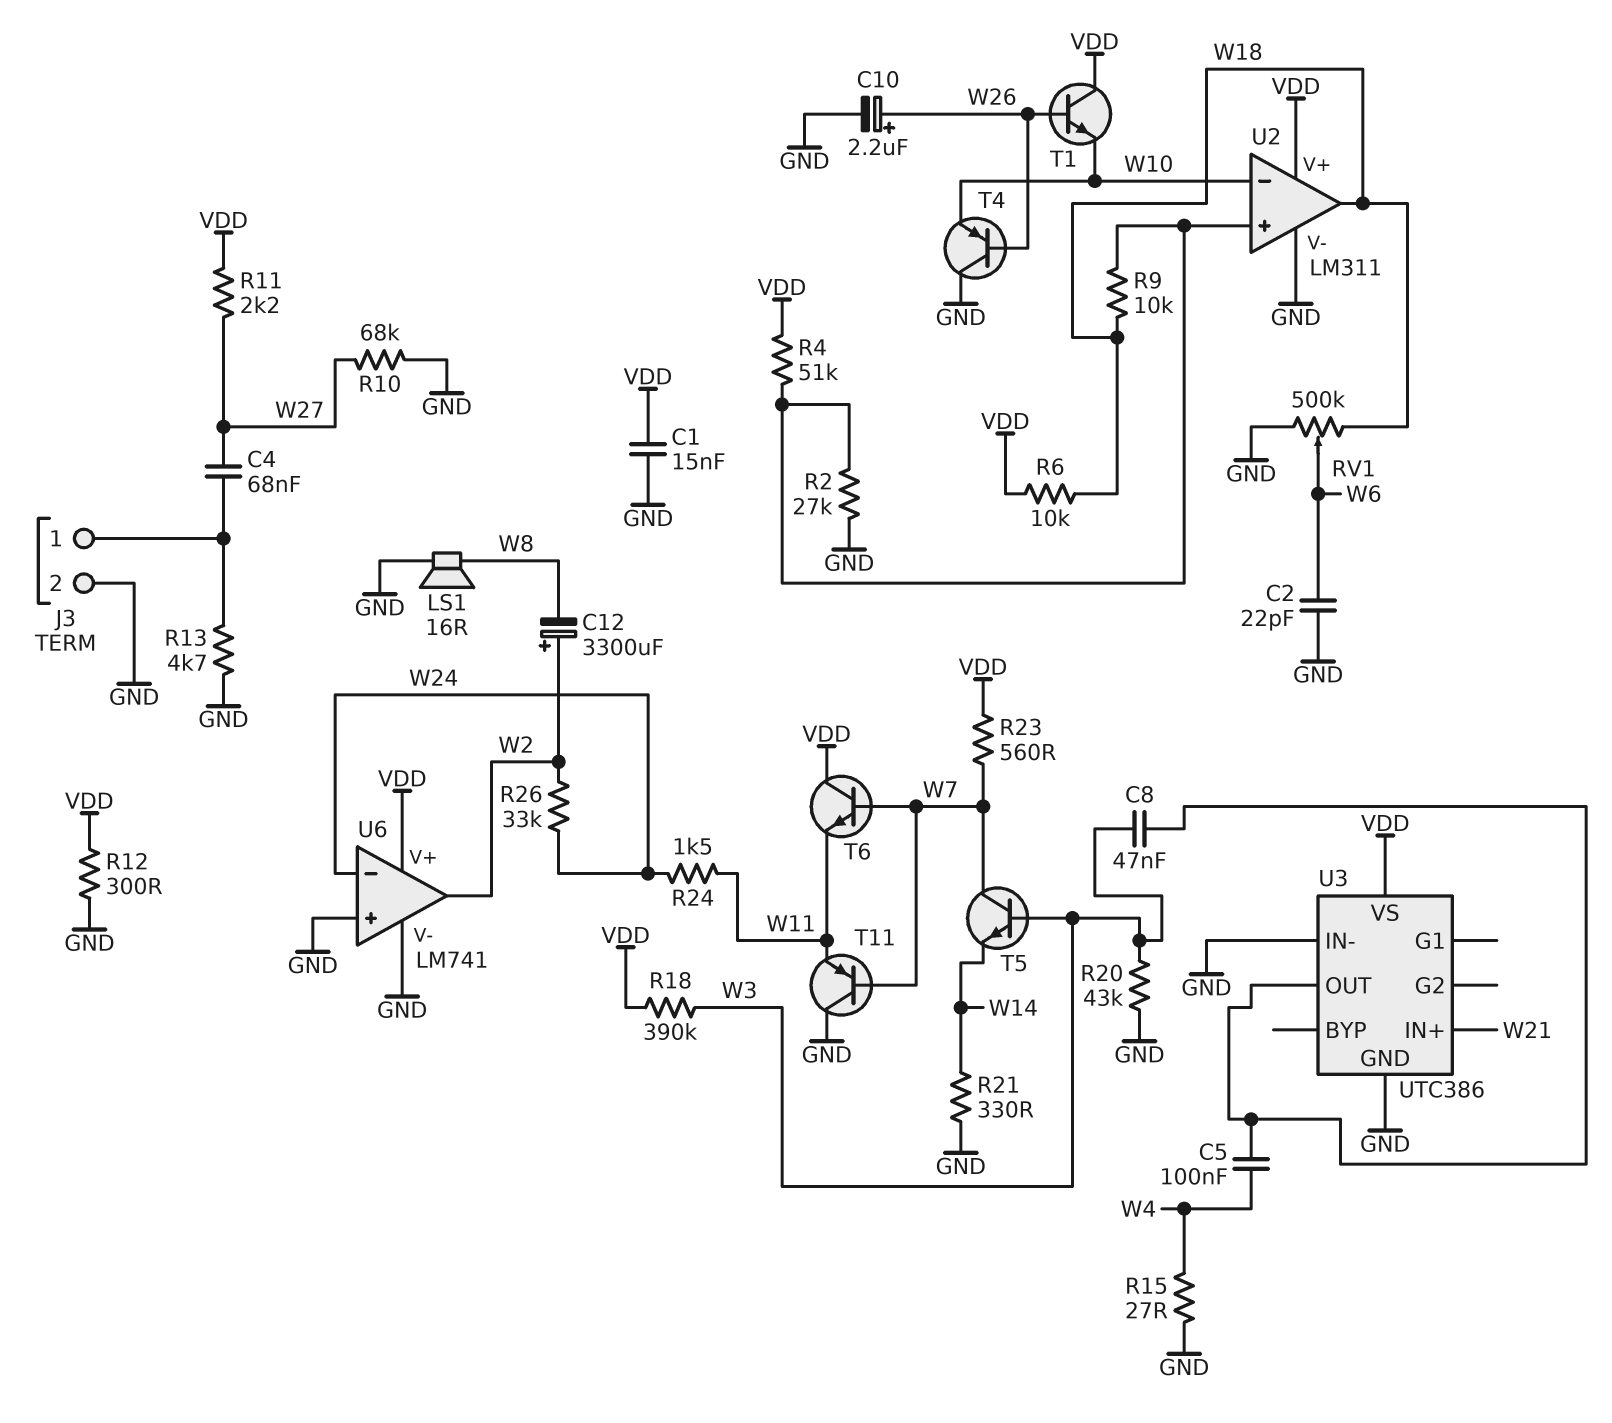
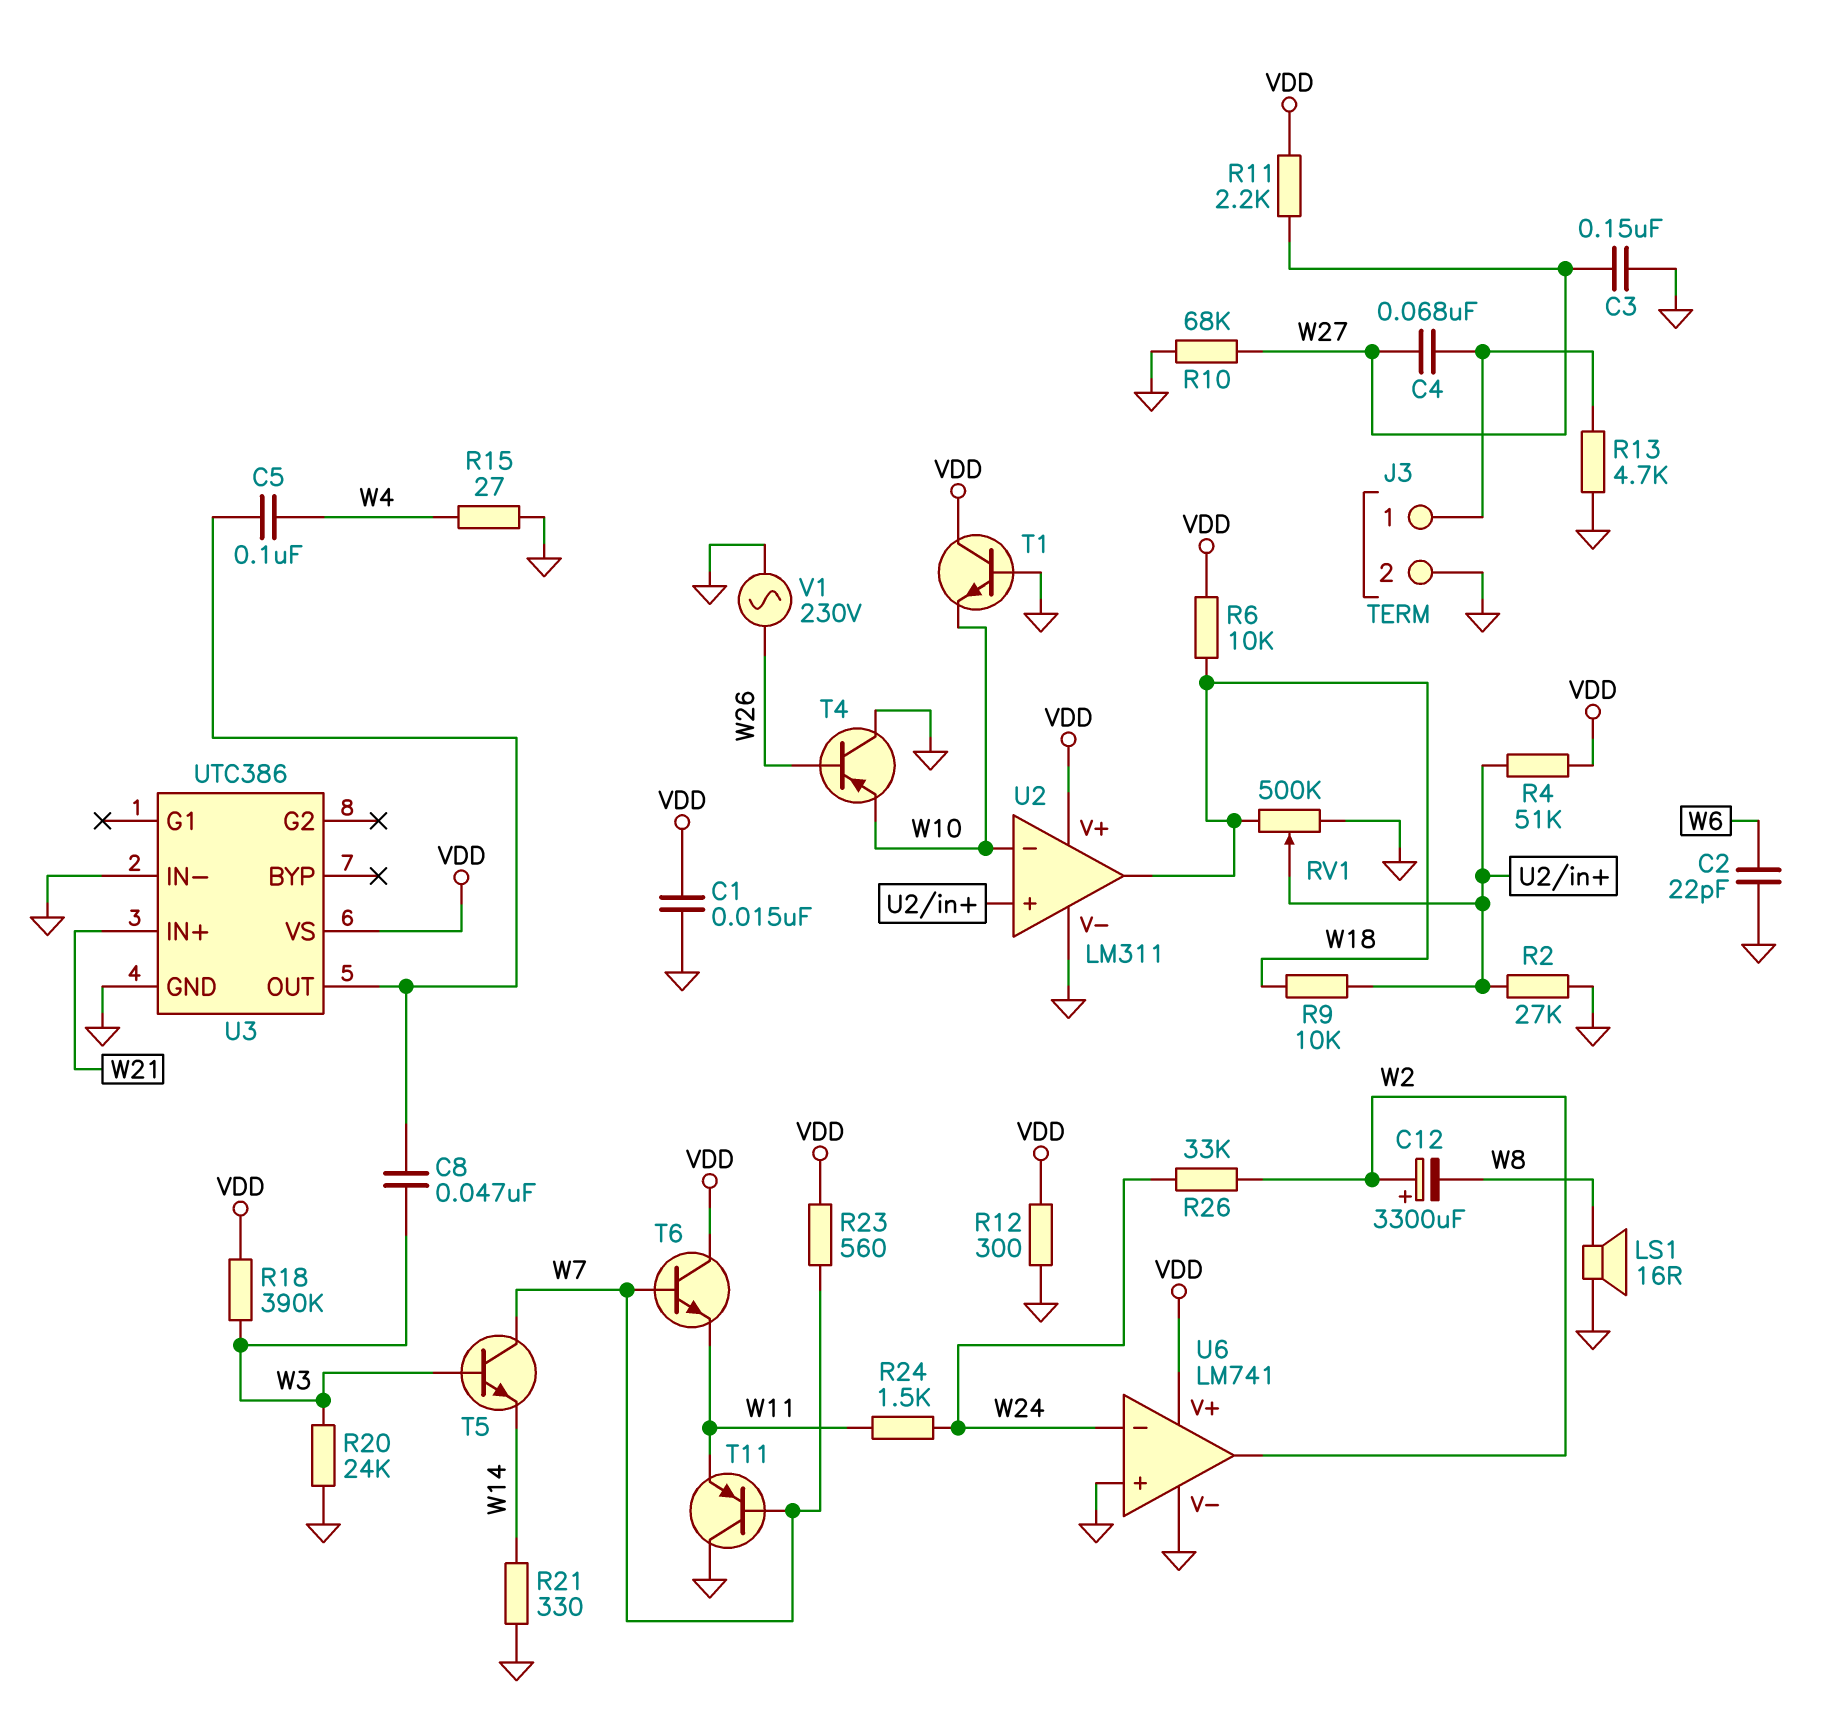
C3: none -> 150nF (GND, W27)
C10: 2.2uF (plus W26, minus GND) -> none
R20: 43k (GND, W3) -> 24k (GND, W3)
RV1: 500k (GND, W18, wiper W6) -> 500k (GND, W18, wiper U2/in+)
T1: NPN (B W26, C VDD, E W10) -> NPN (B GND, C VDD, E W10)
V1: none -> AC 230V (GND, W26)

